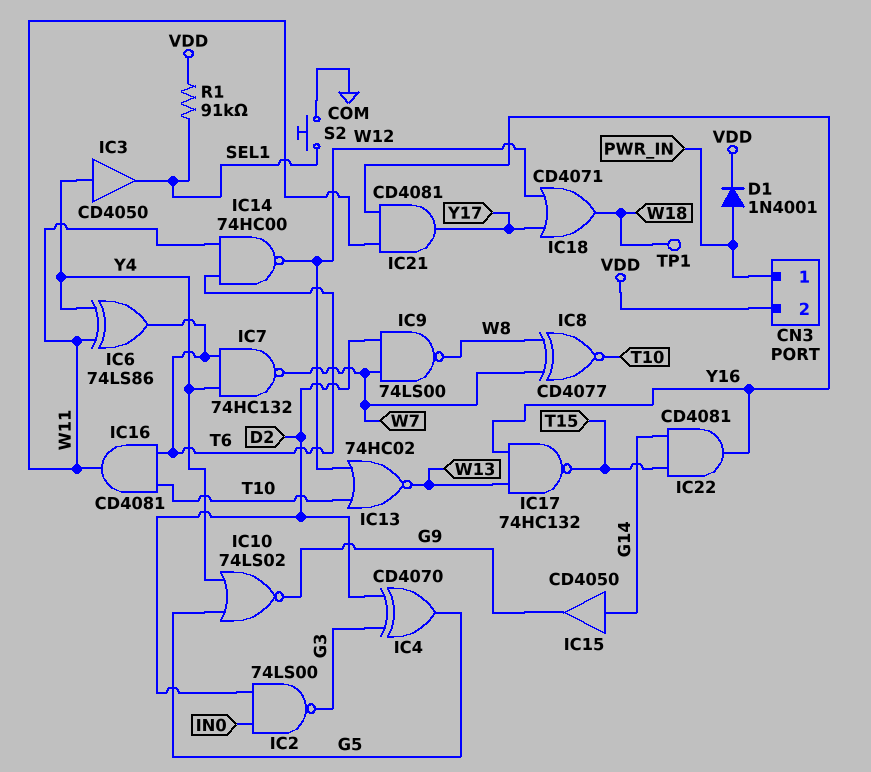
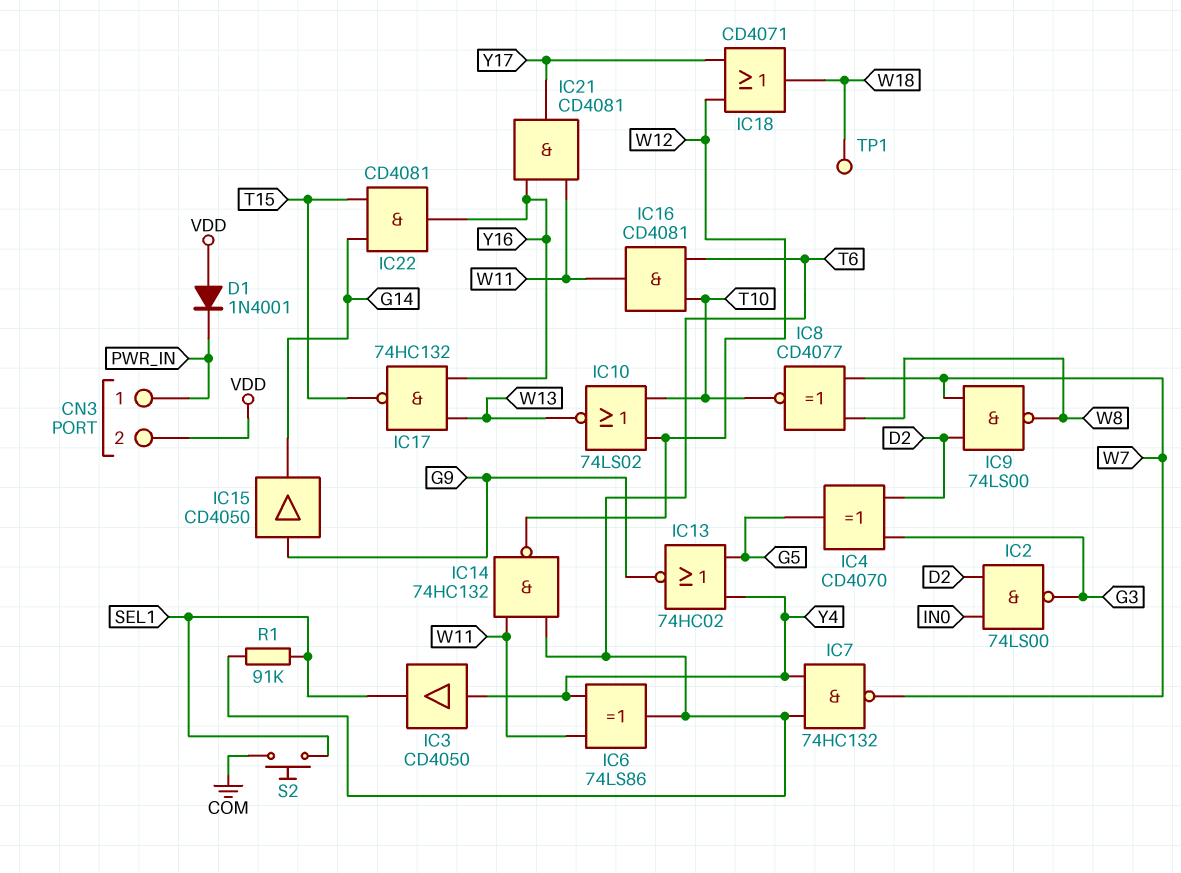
D1: diode 1N4001 (A PWR_IN, K VDD) -> diode 1N4001 (A VDD, K PWR_IN)
IC10: NOR 74LS02 (in G5, in Y4, out G9) -> NOR 74LS02 (in T10, in W12, out W13)
IC13: NOR 74HC02 (in T10, in W12, out W13) -> NOR 74HC02 (in G5, in Y4, out G9)
IC14: NAND 74HC00 (in T6, in W11, out W12) -> NAND 74HC132 (in T6, in W11, out W12)
IC15: buffer CD4050 (in G14, out G9) -> buffer CD4050 (in G9, out G14)
R1: 91k (SEL1, VDD) -> 91k (SEL1, T6)

